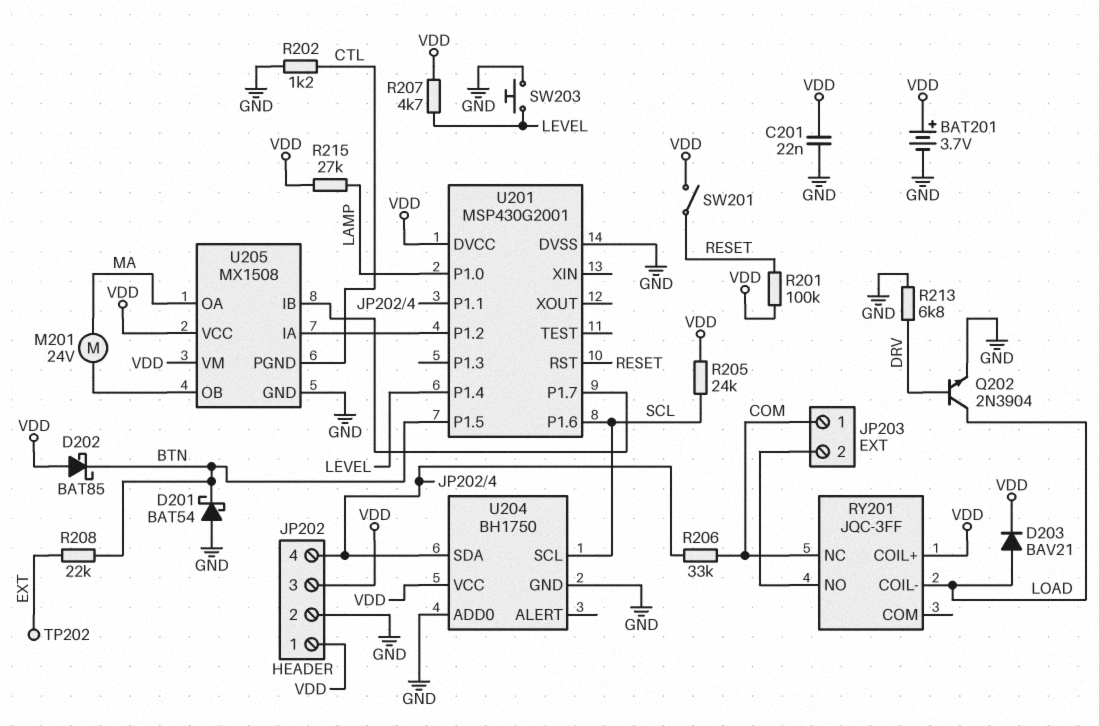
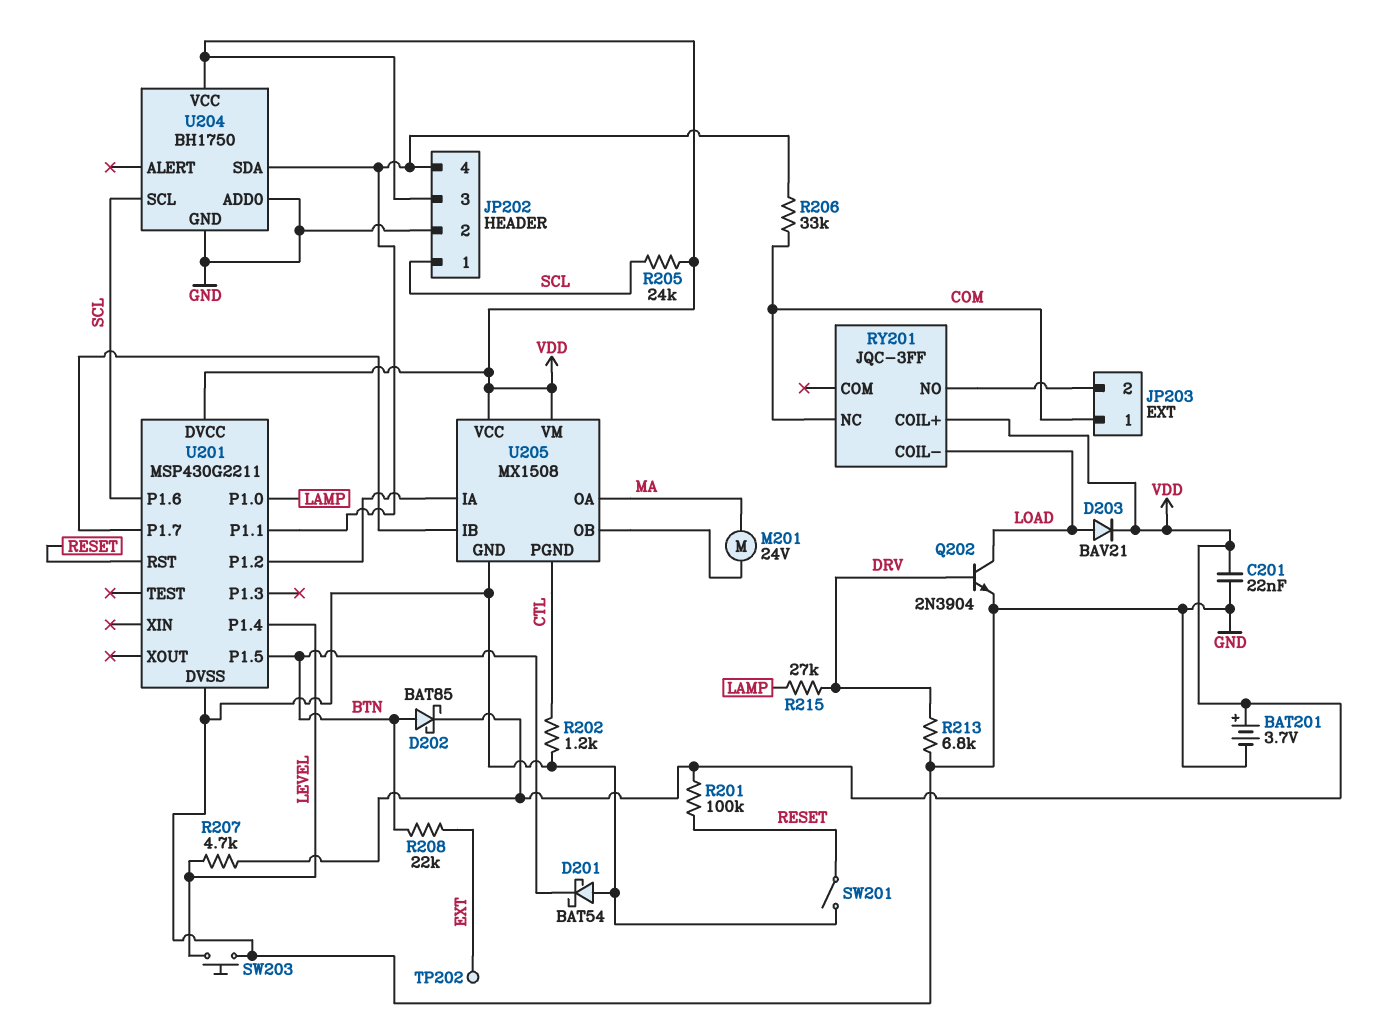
D202: schottky BAT85 (A VDD, K BTN) -> schottky BAT85 (A BTN, K VDD)
JP202 pin 1: VDD -> SCL
R215: 27k (LAMP, VDD) -> 27k (DRV, LAMP)
SW201: switch (RESET, VDD) -> switch (GND, RESET)
U201: MSP430G2001 -> MSP430G2211

